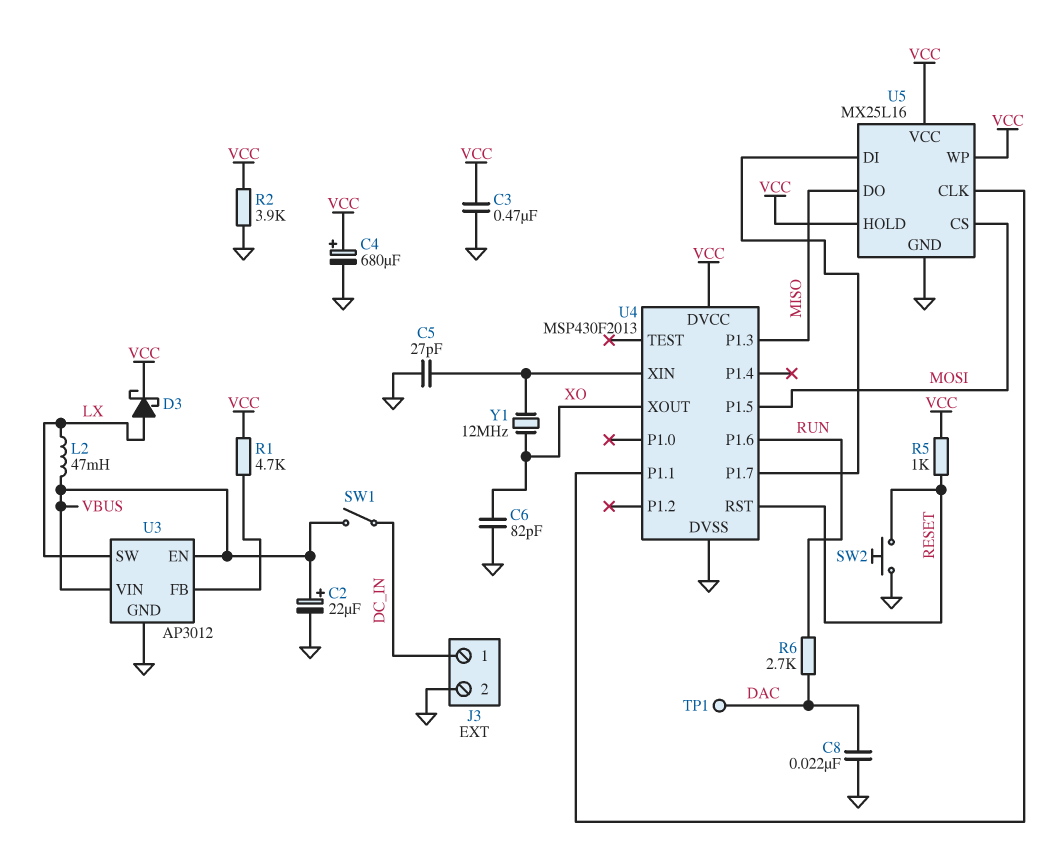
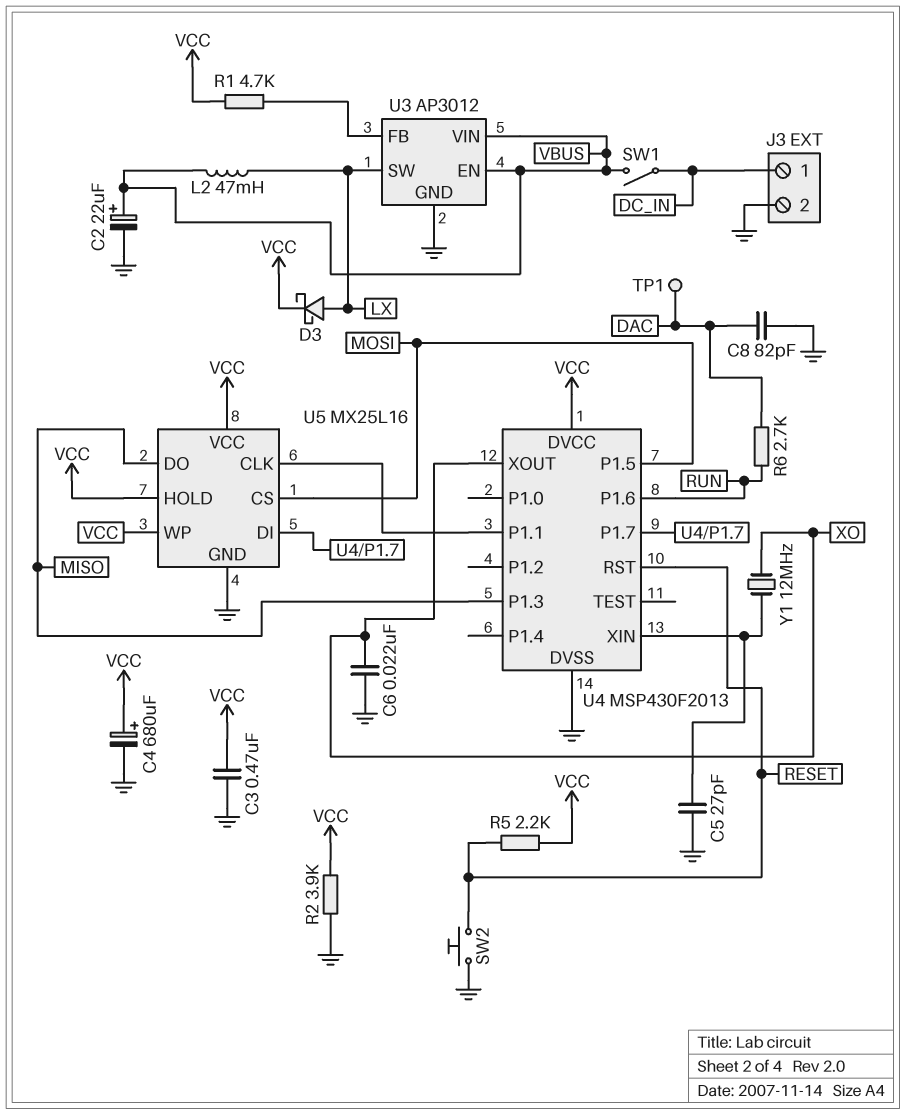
C6: 82pF (GND, XO) -> 22nF (GND, XO)
C8: 22nF (DAC, GND) -> 82pF (DAC, GND)
R5: 1k (RESET, VCC) -> 2.2k (RESET, VCC)

